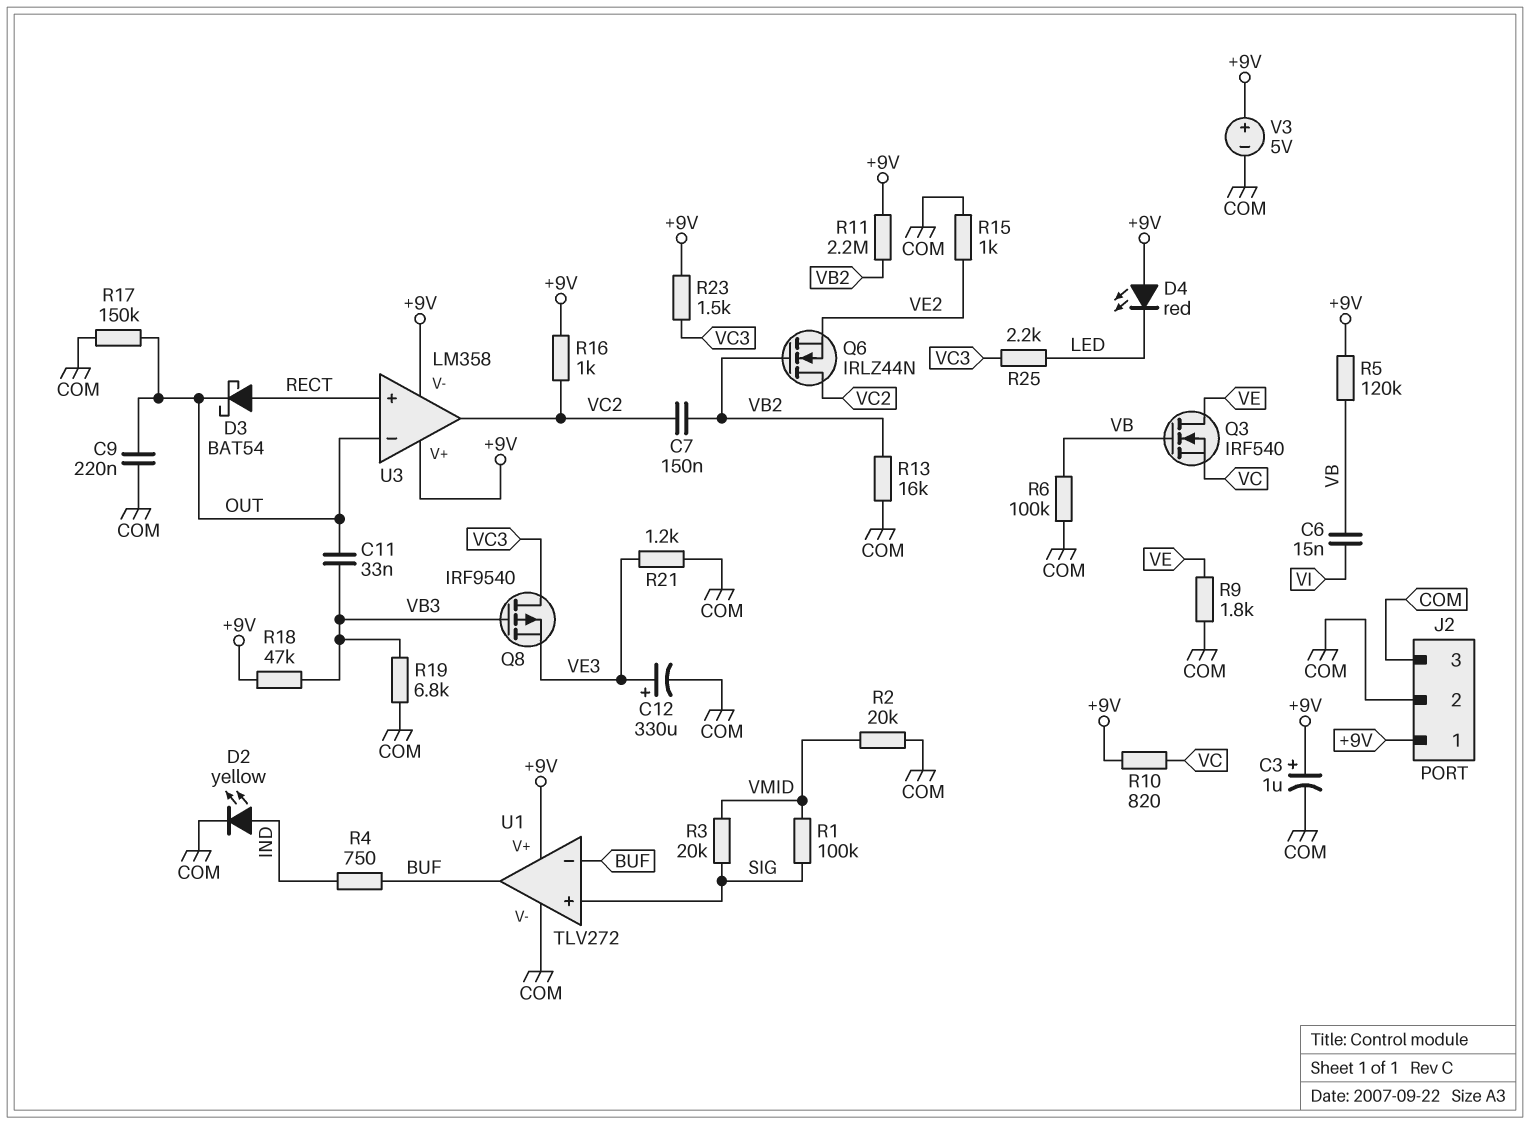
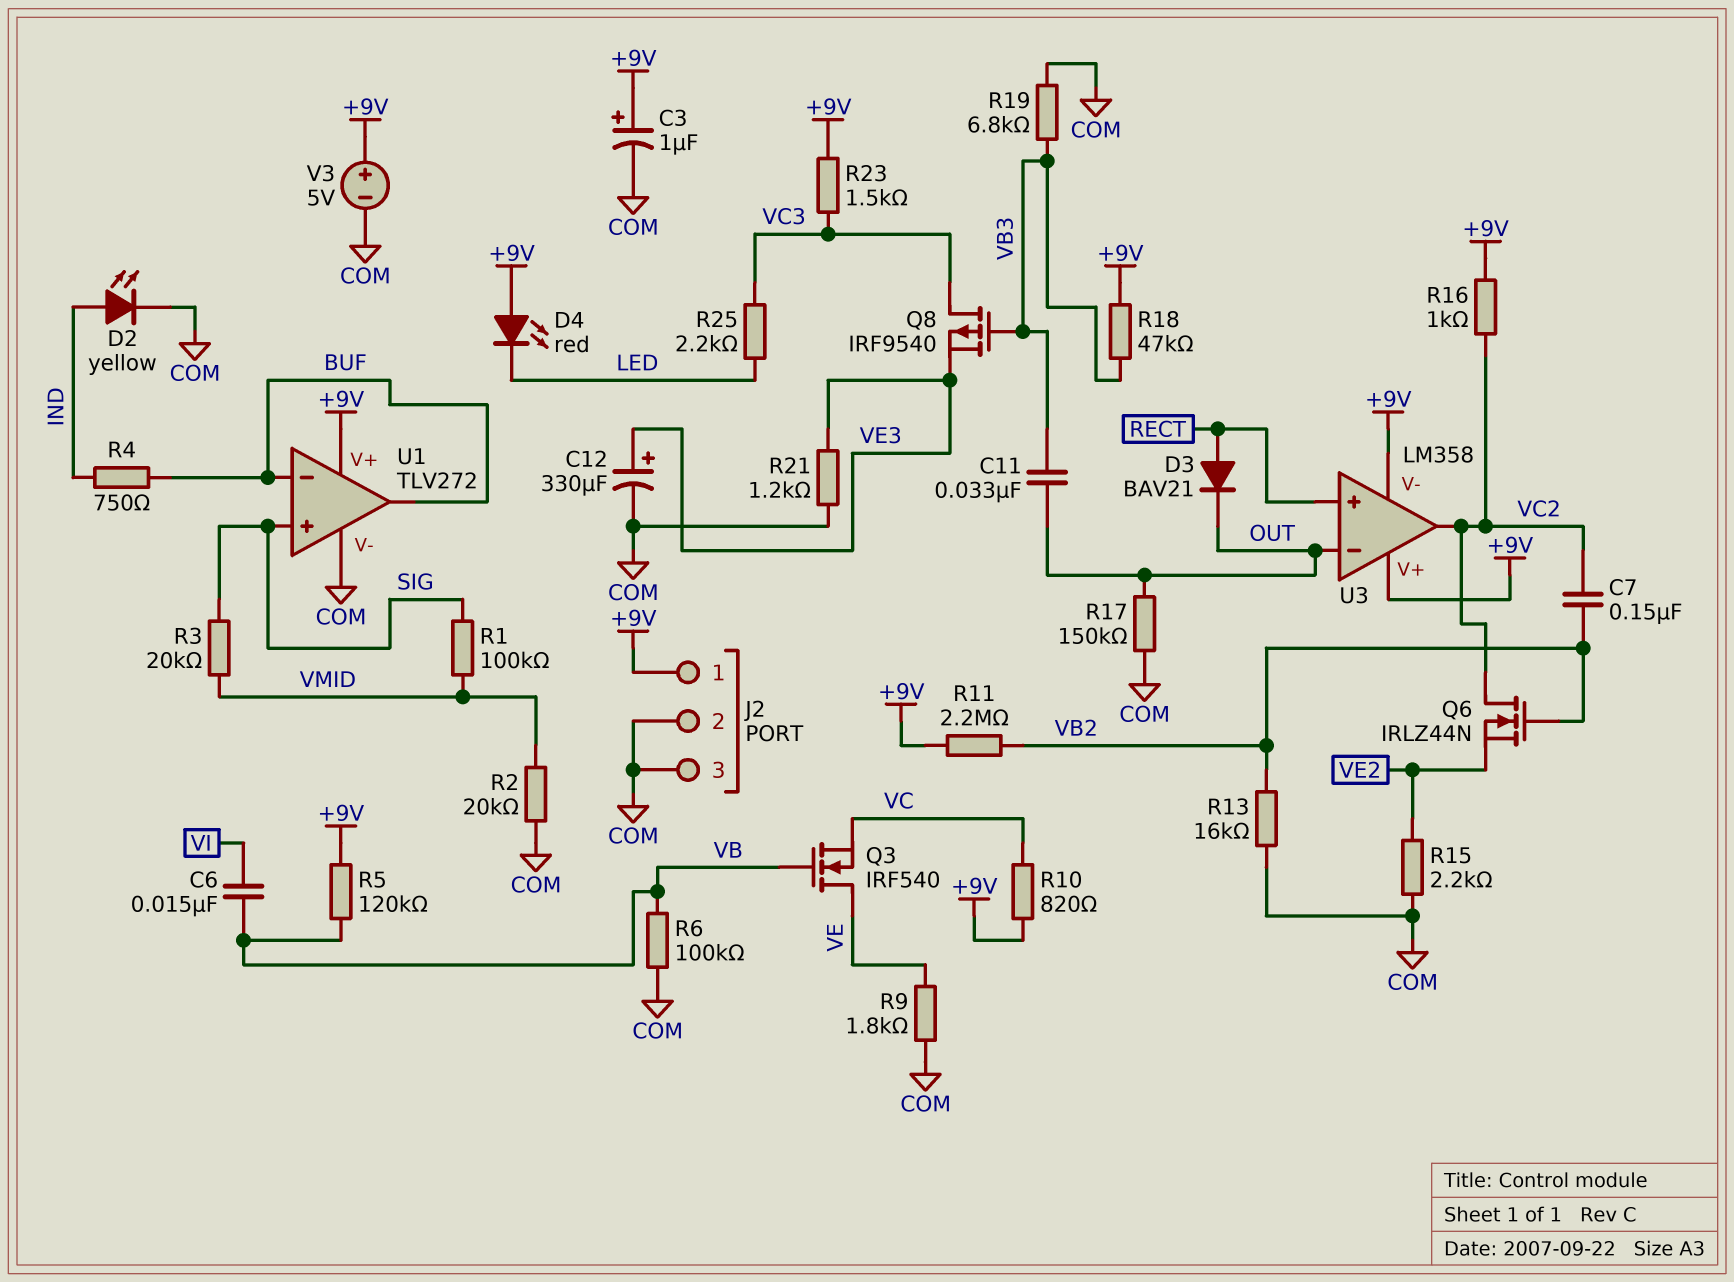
C9: 220nF (COM, OUT) -> none
D3: schottky BAT54 (A RECT, K OUT) -> diode BAV21 (A RECT, K OUT)
R15: 1k (COM, VE2) -> 2.2k (COM, VE2)

